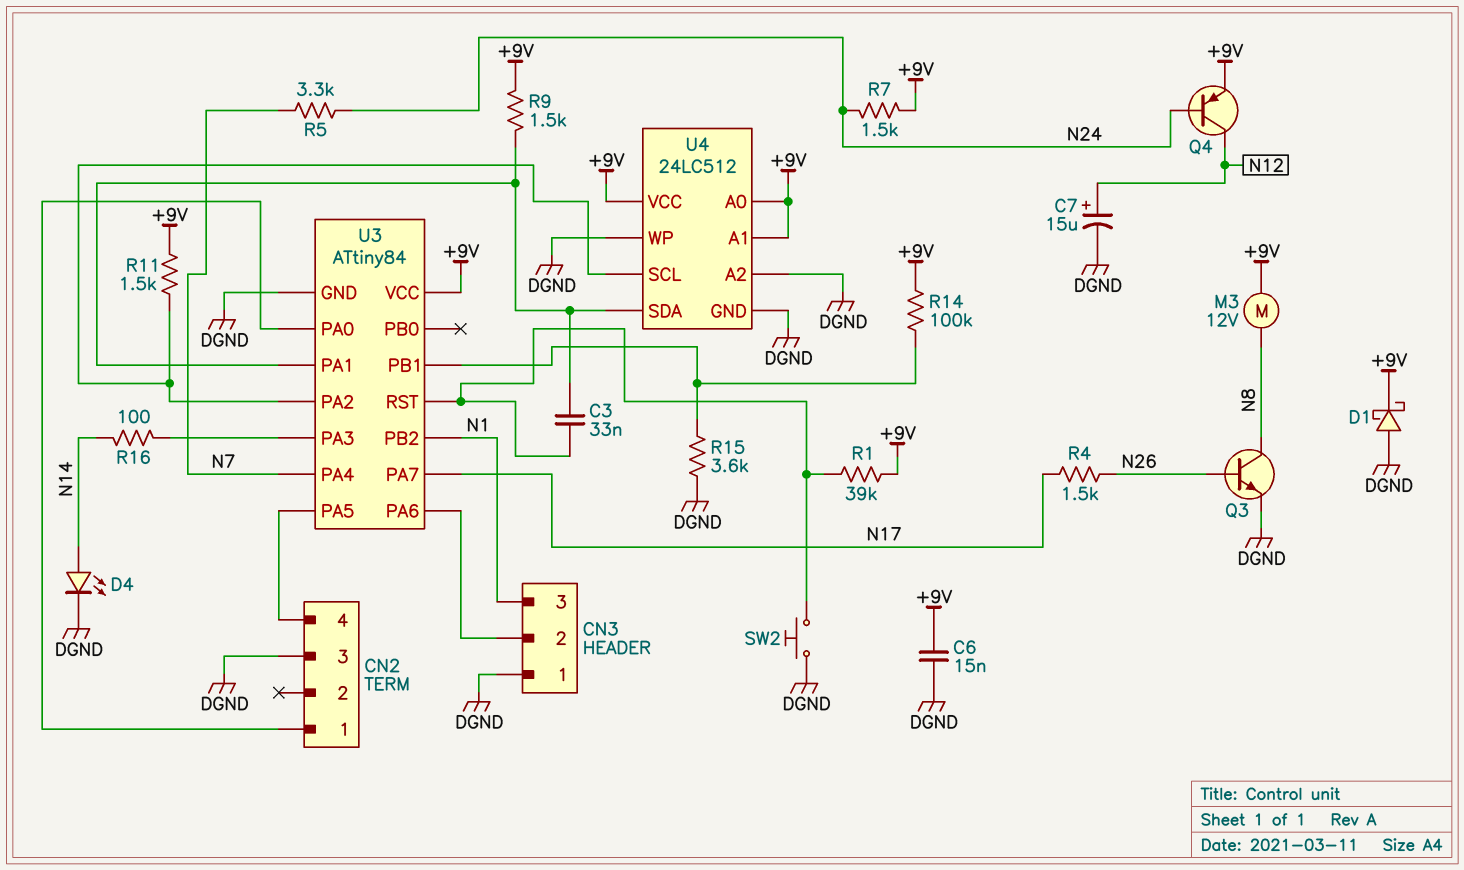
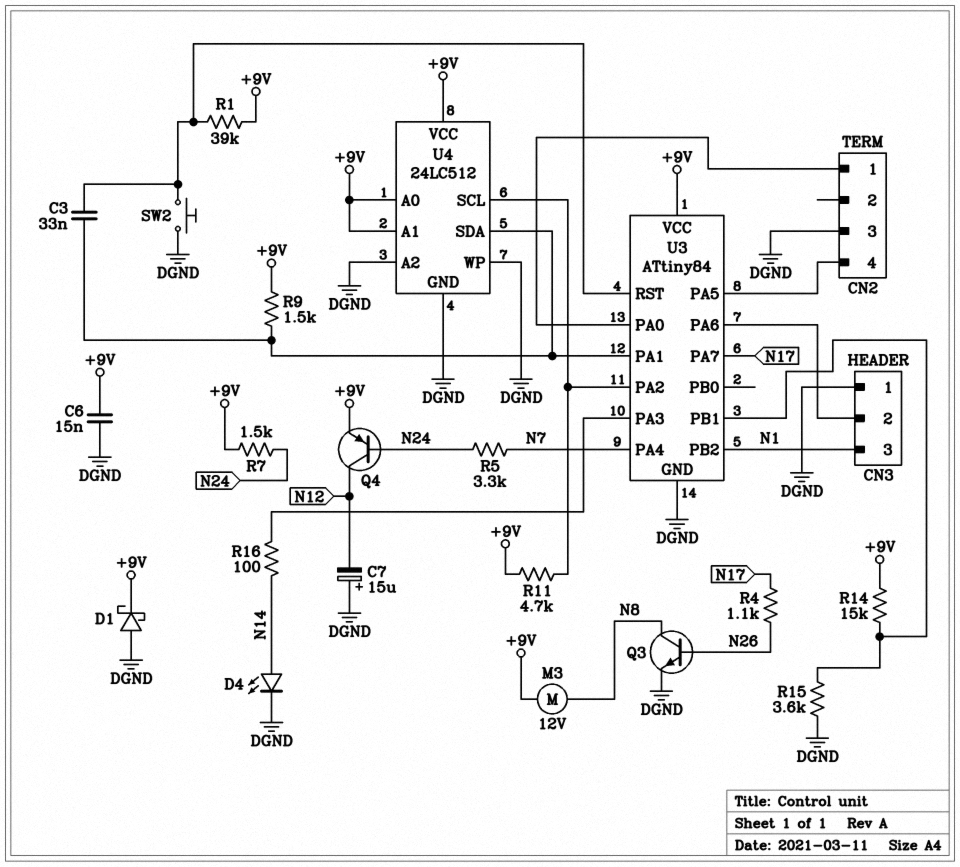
C7: 15uF (plus N12, minus DGND) -> 15uF (plus DGND, minus N12)
R4: 1.5k (N17, N26) -> 1.1k (N17, N26)
R11: 1.5k (+9V, U3/PA2) -> 4.7k (+9V, U3/PA2)
R14: 100k (+9V, U3/PB1) -> 15k (+9V, U3/PB1)

